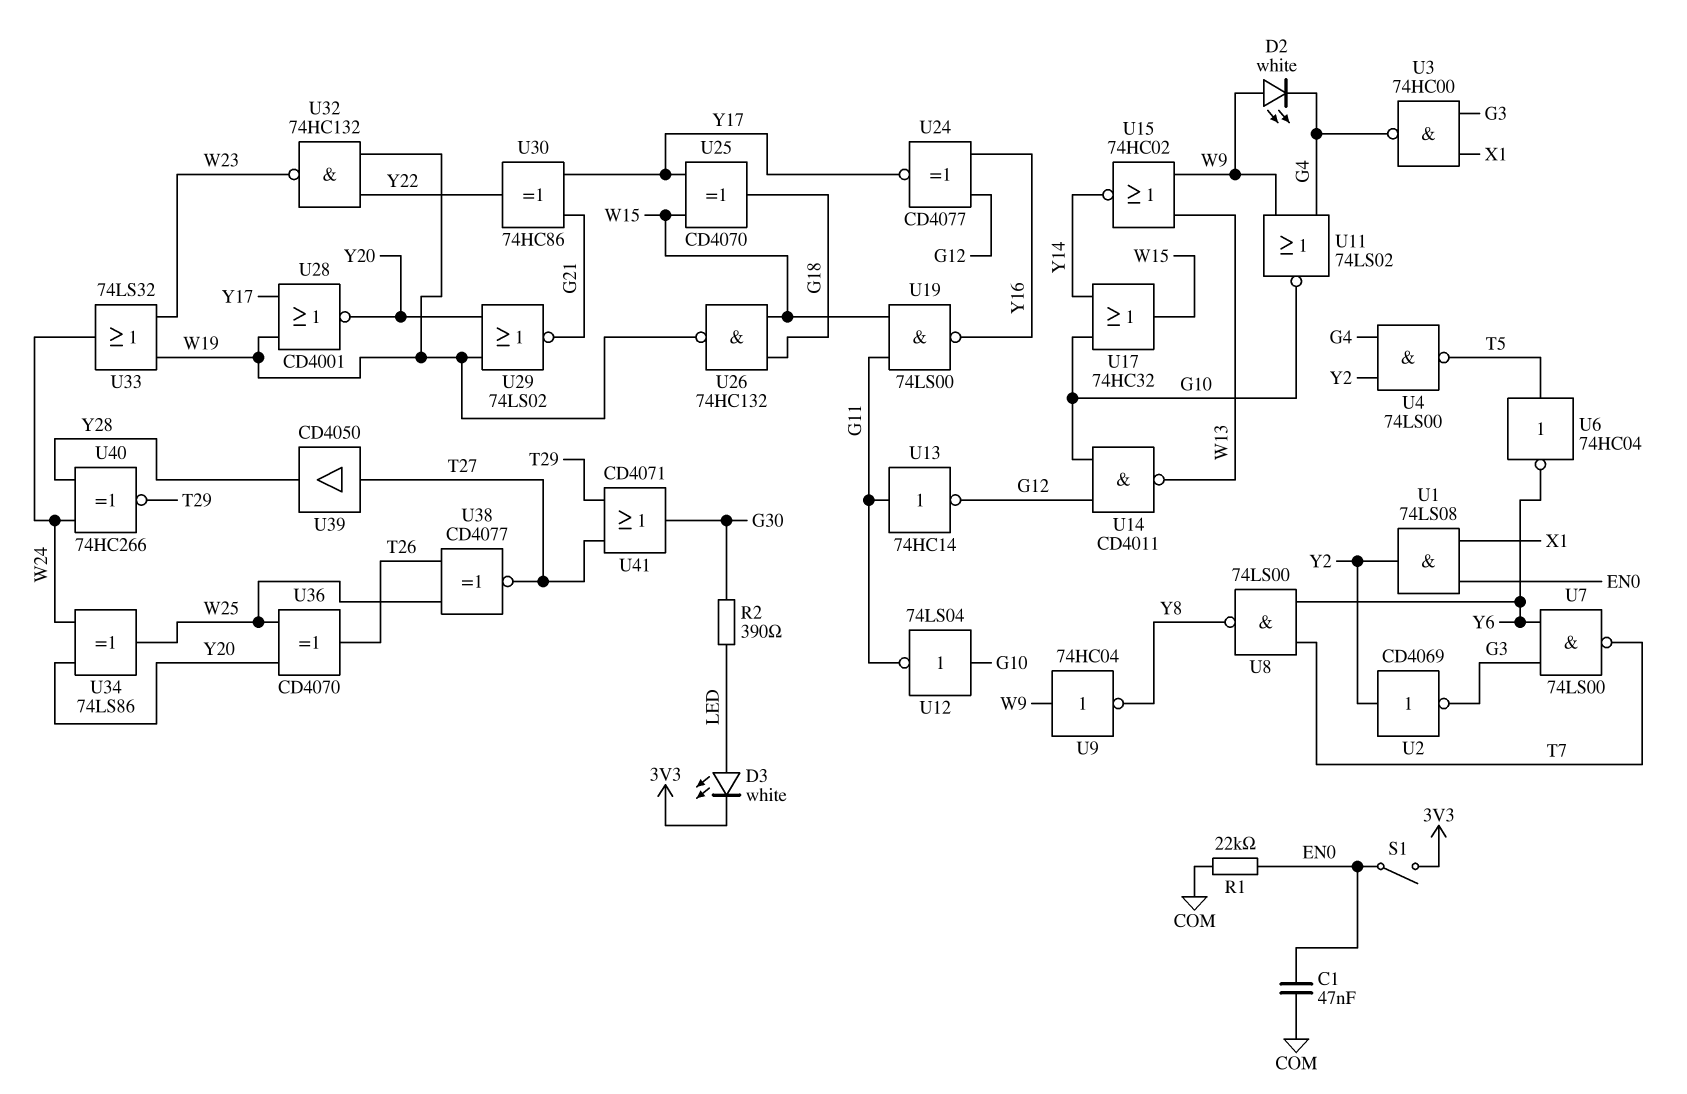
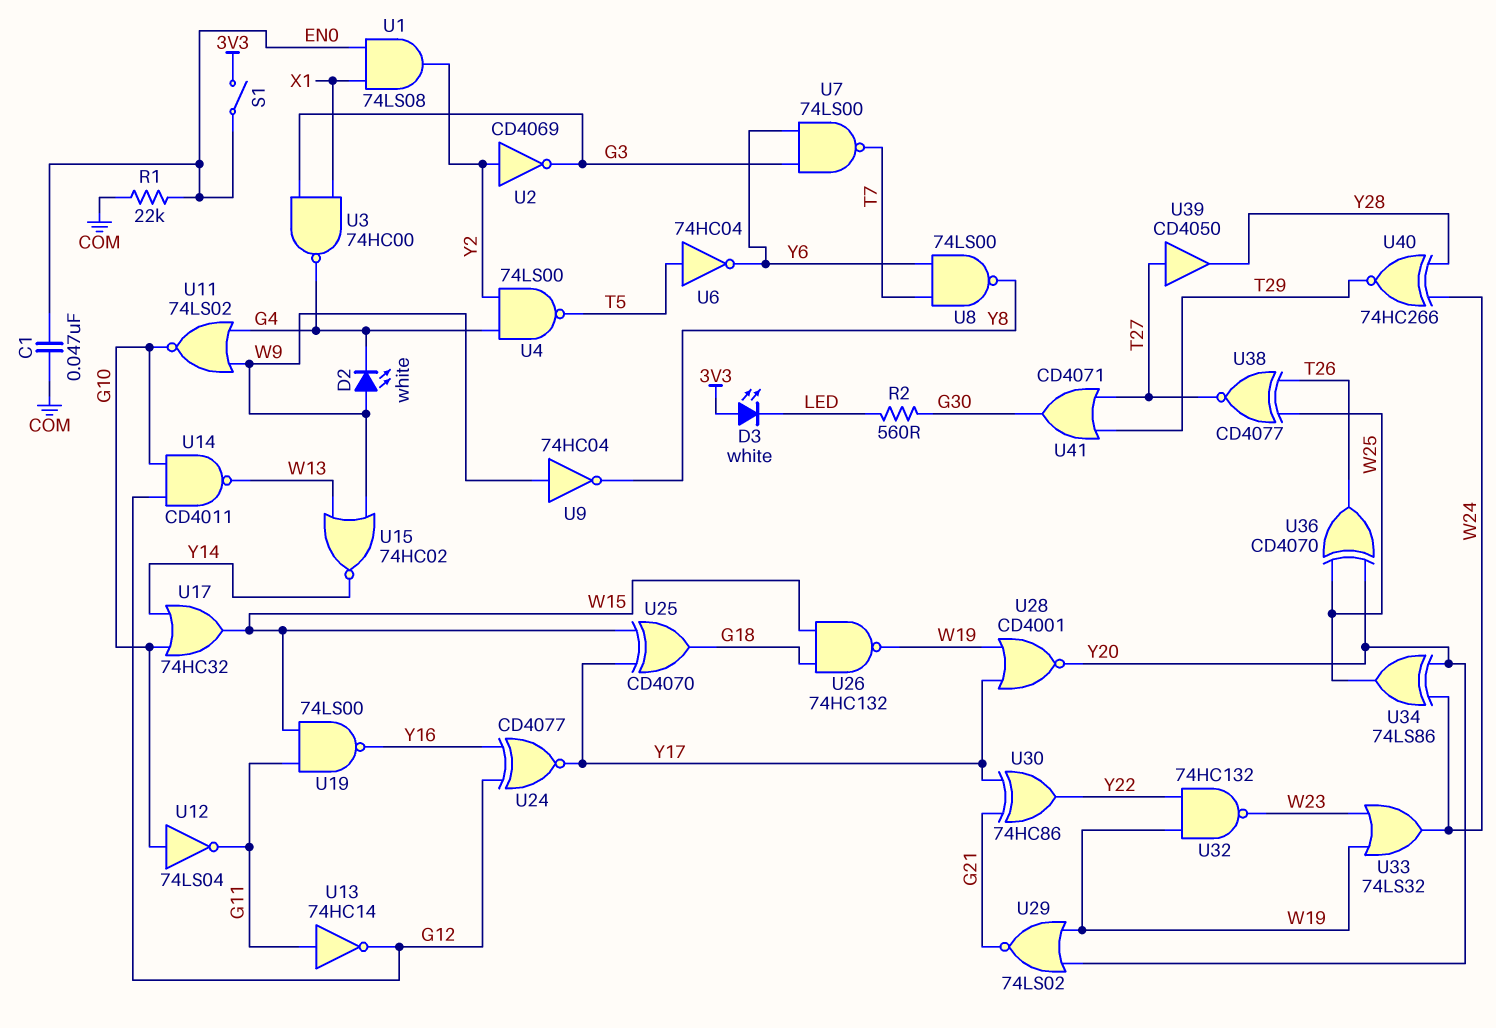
D3: LED white (A LED, K 3V3) -> LED white (A 3V3, K LED)
R2: 390 (G30, LED) -> 560 (G30, LED)

